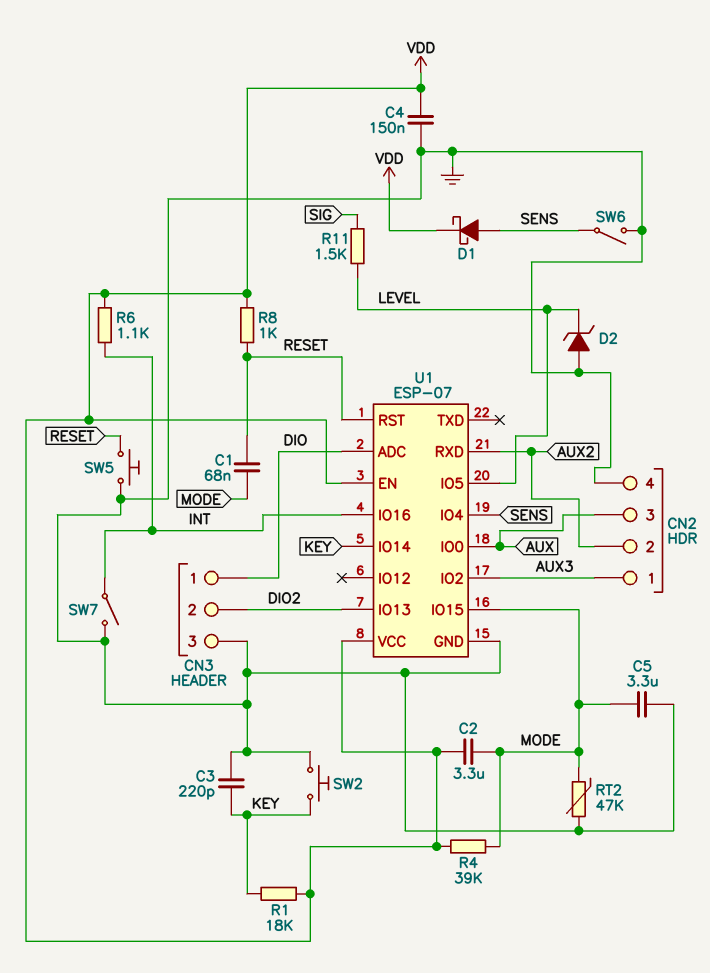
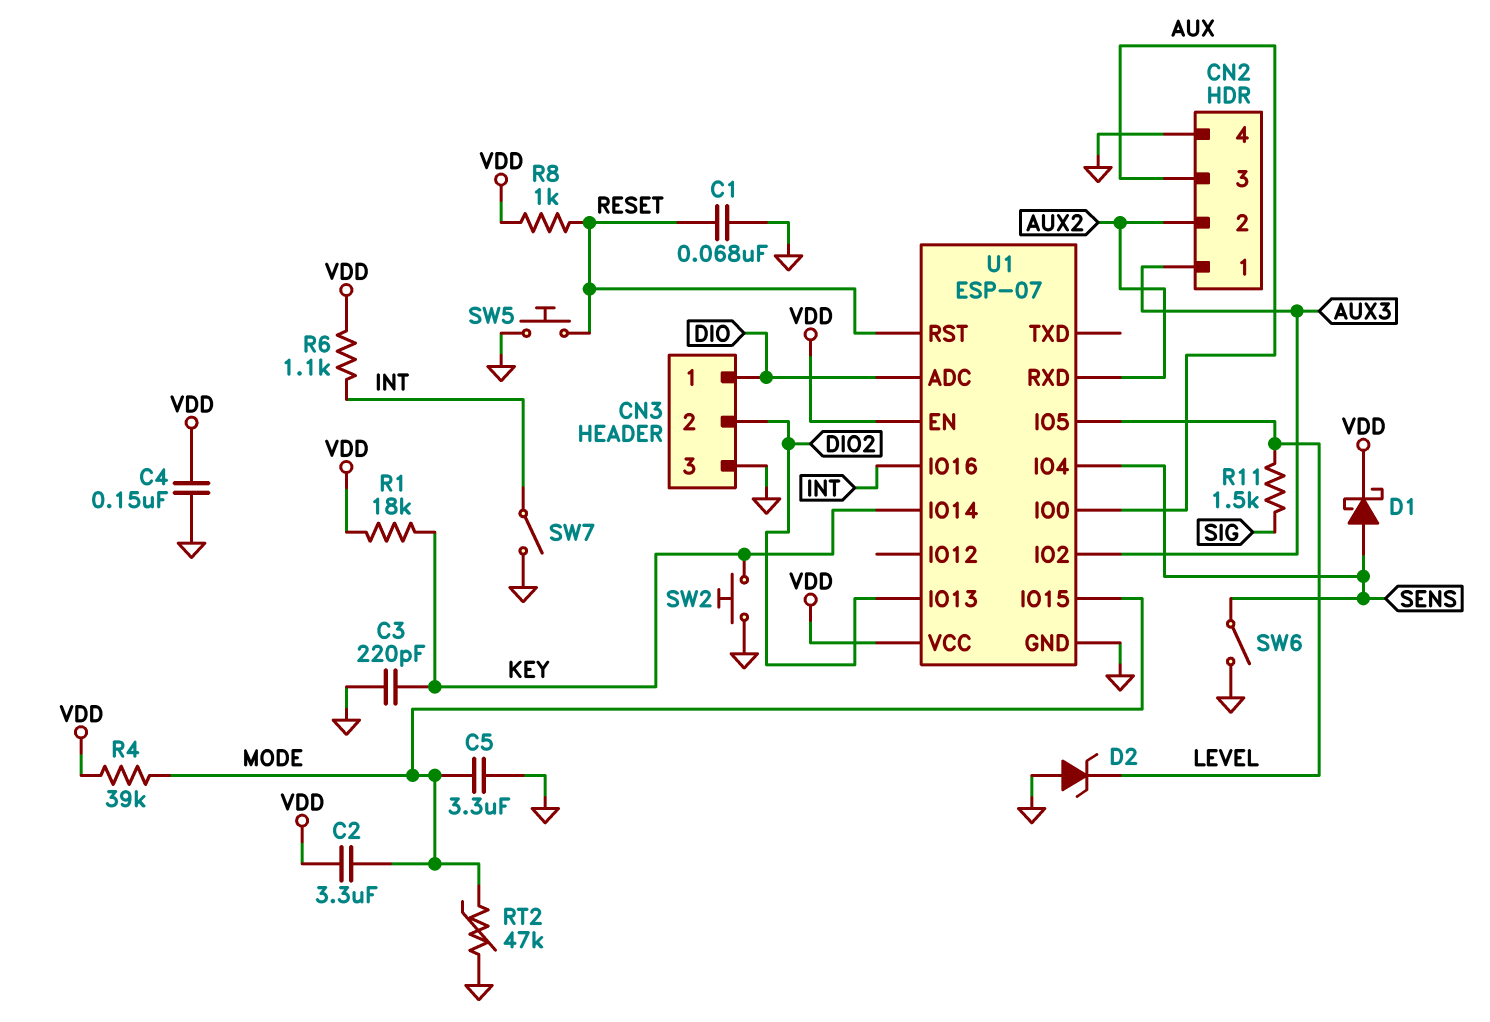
C1: 68nF (MODE, RESET) -> 68nF (GND, RESET)

